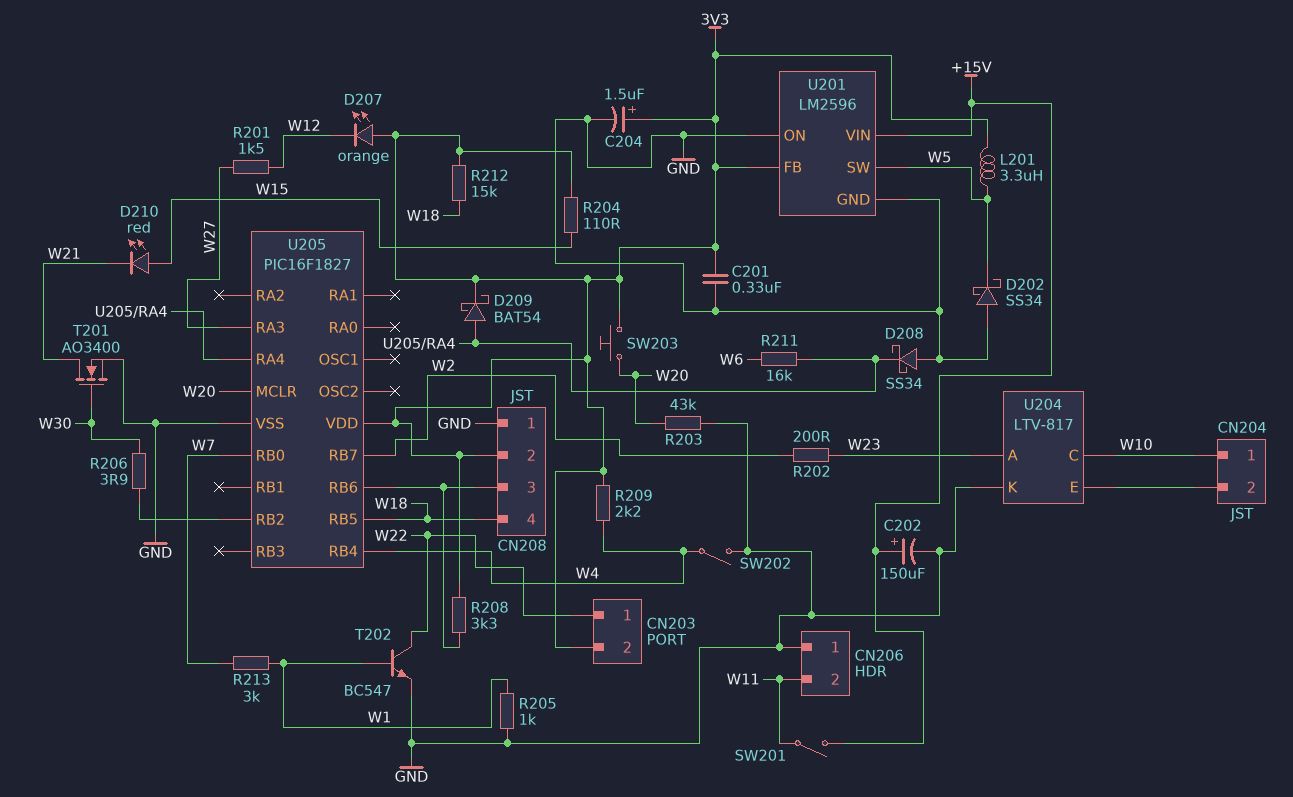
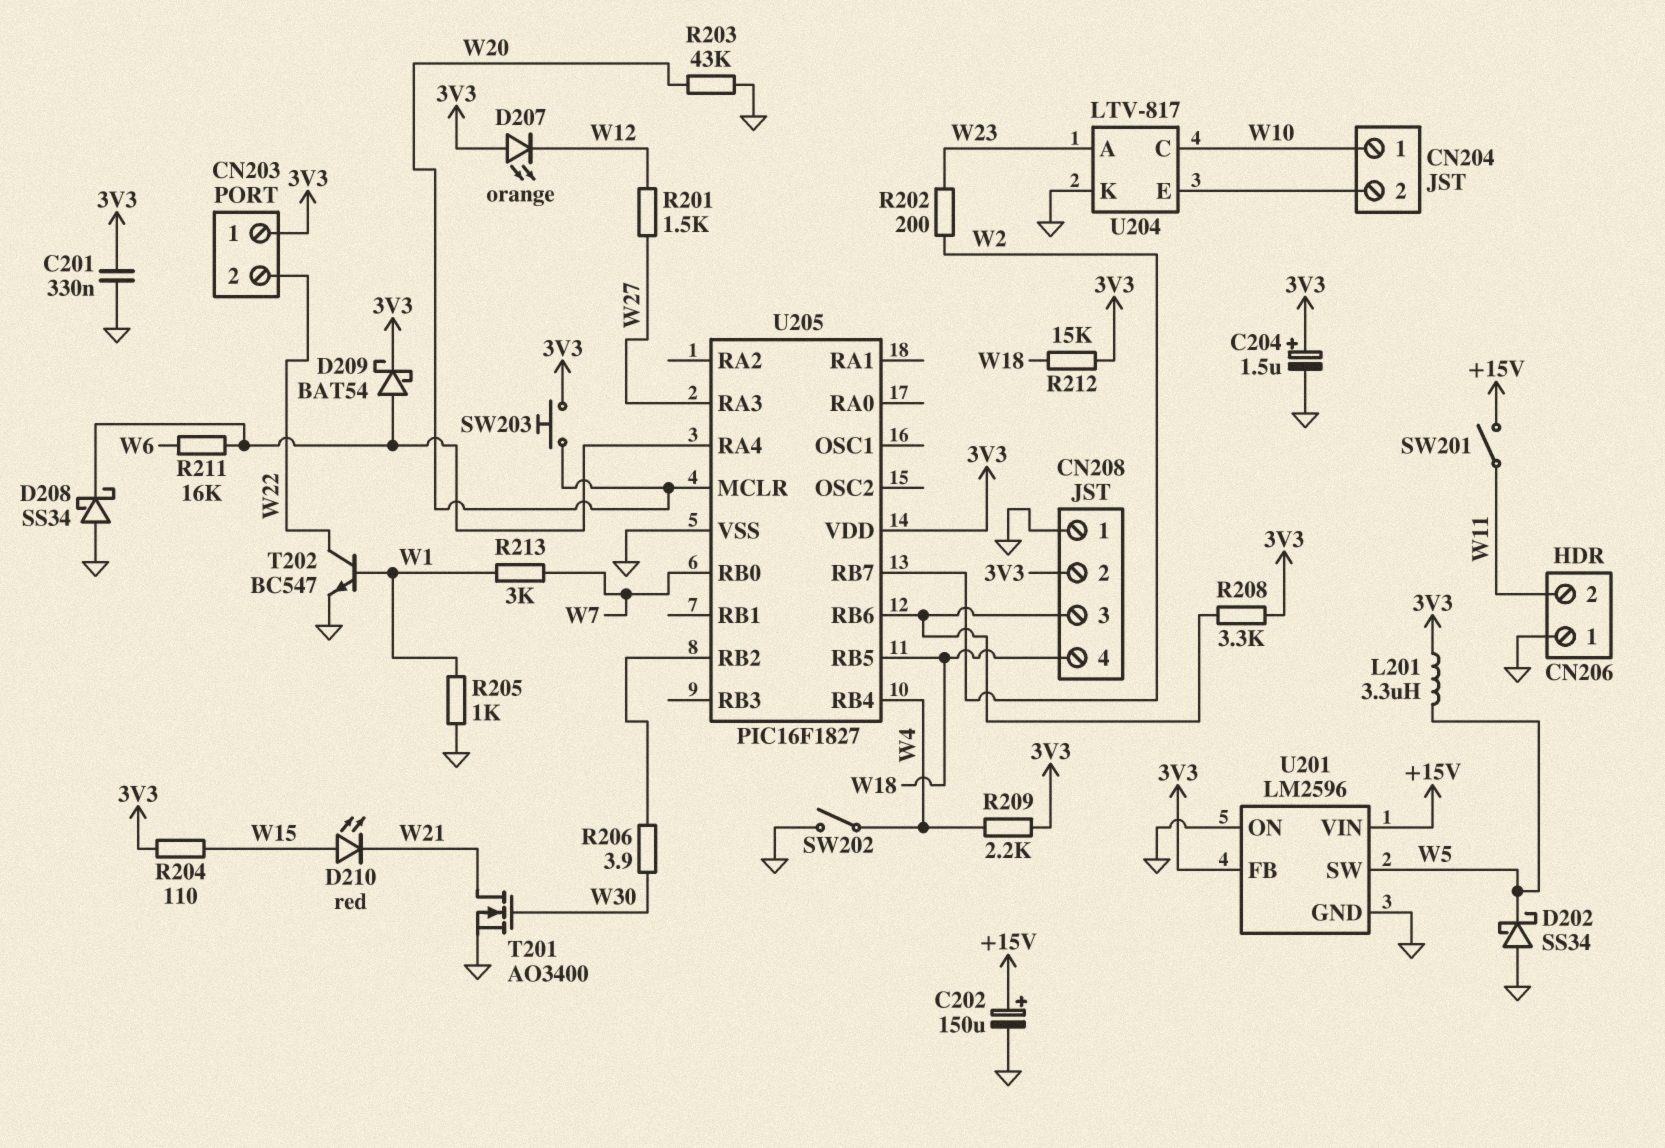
CN203 pin 1: W22 -> 3V3
CN203 pin 2: 3V3 -> W22

